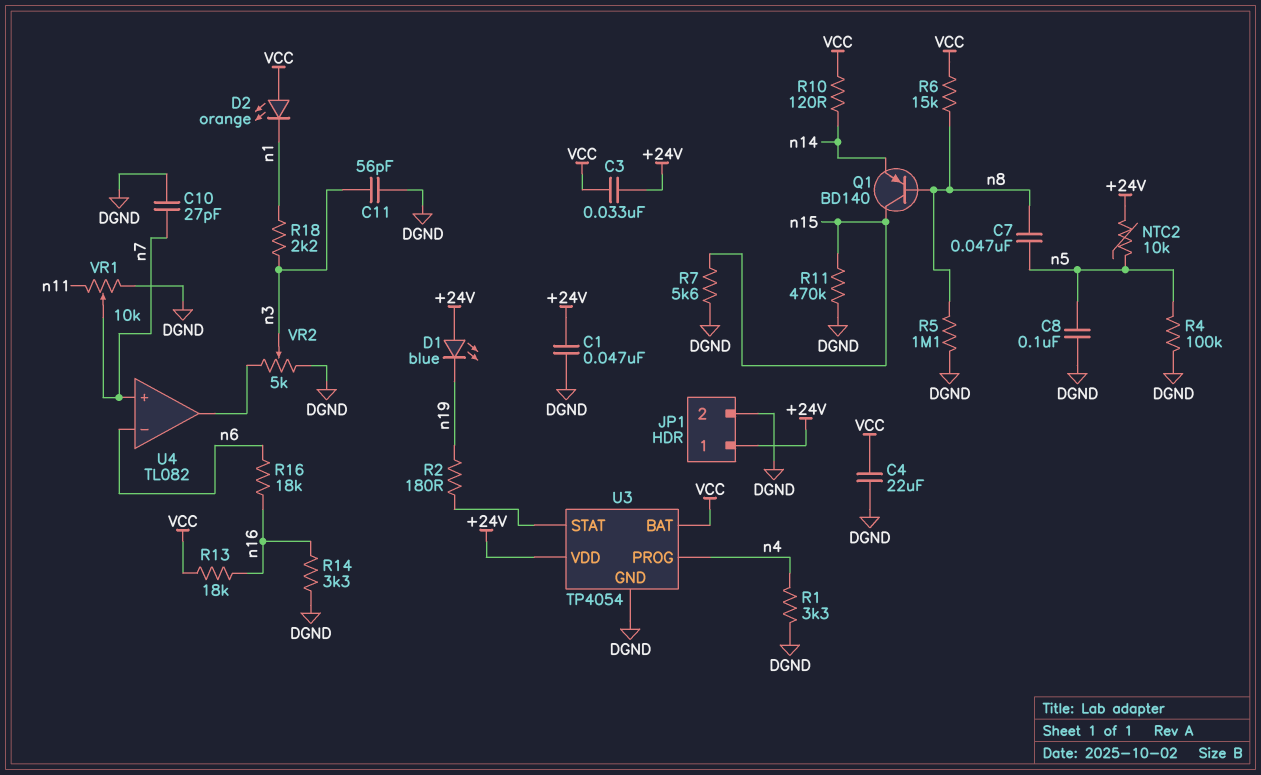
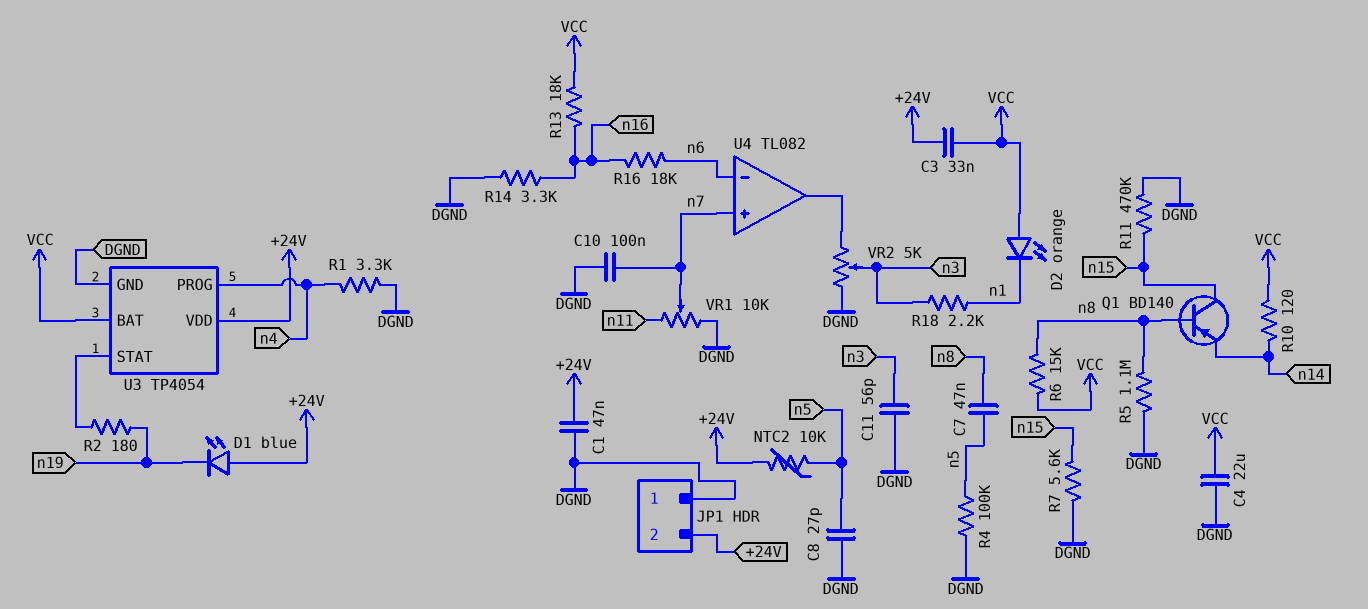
C8: 100nF (DGND, n5) -> 27pF (DGND, n5)
C10: 27pF (DGND, n7) -> 100nF (DGND, n7)
JP1 pin 1: +24V -> DGND
JP1 pin 2: DGND -> +24V

